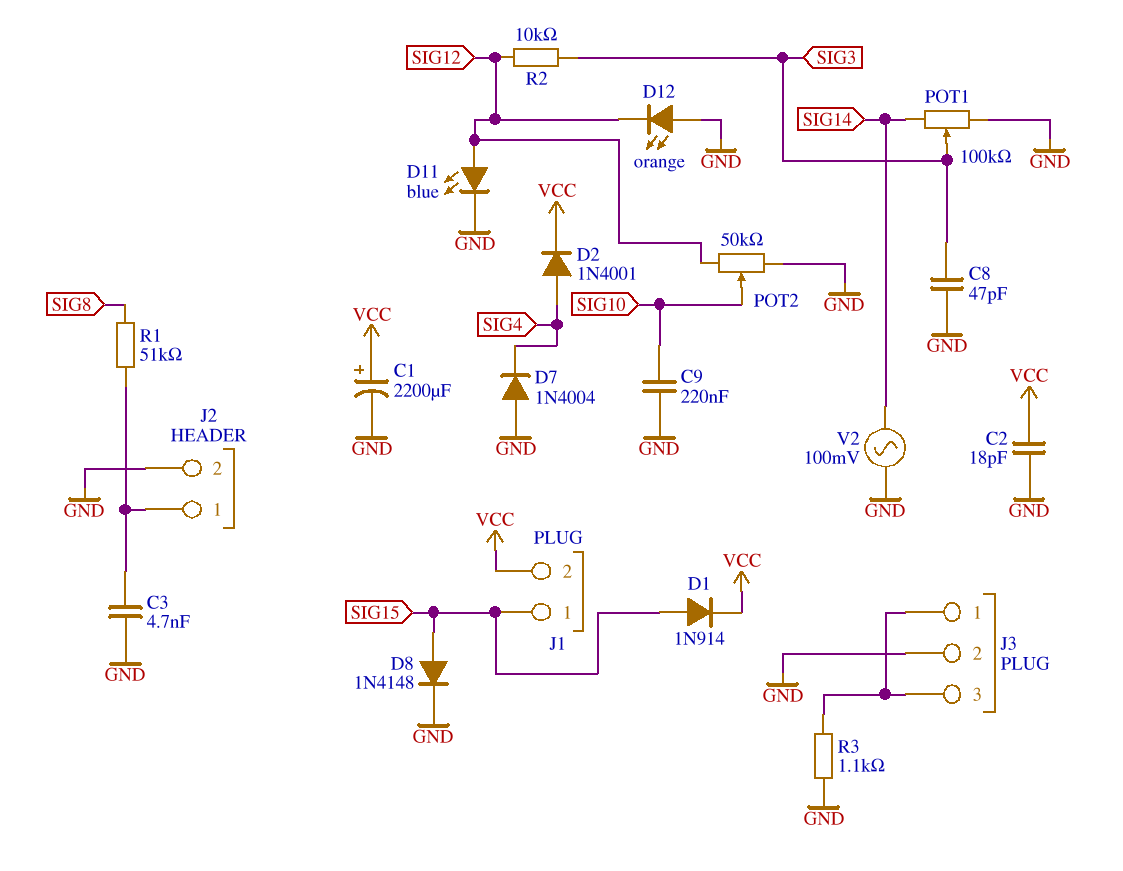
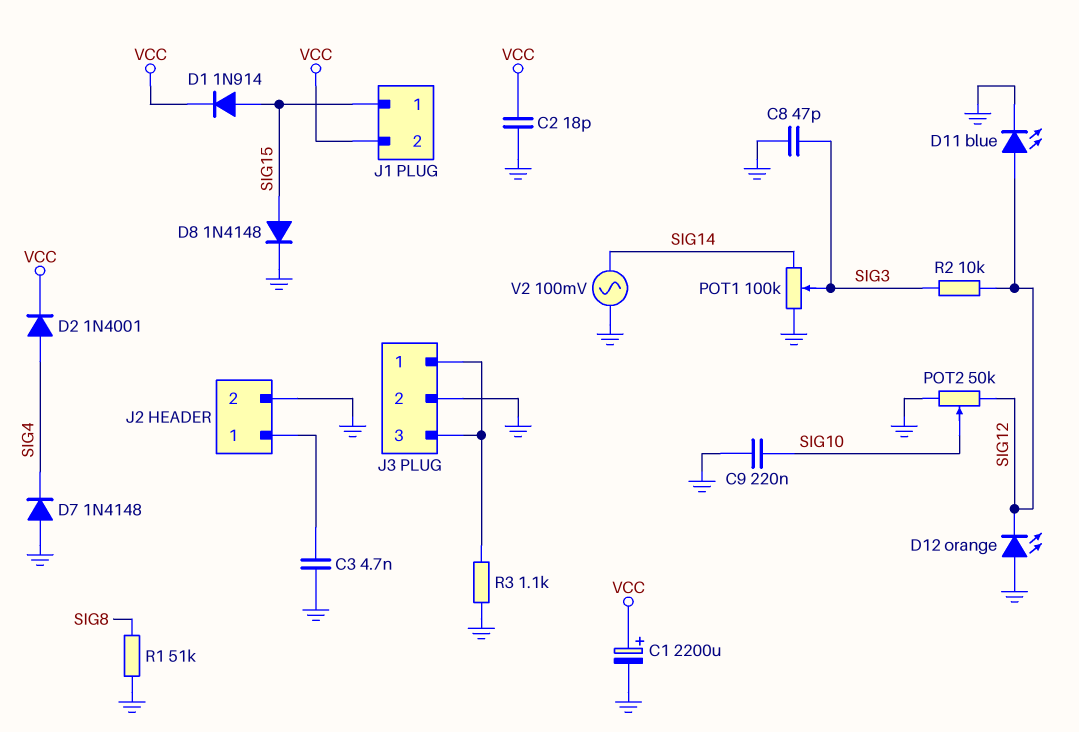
D7: diode 1N4004 (A GND, K SIG4) -> diode 1N4148 (A GND, K SIG4)
R1: 51k (J2/1, SIG8) -> 51k (GND, SIG8)

